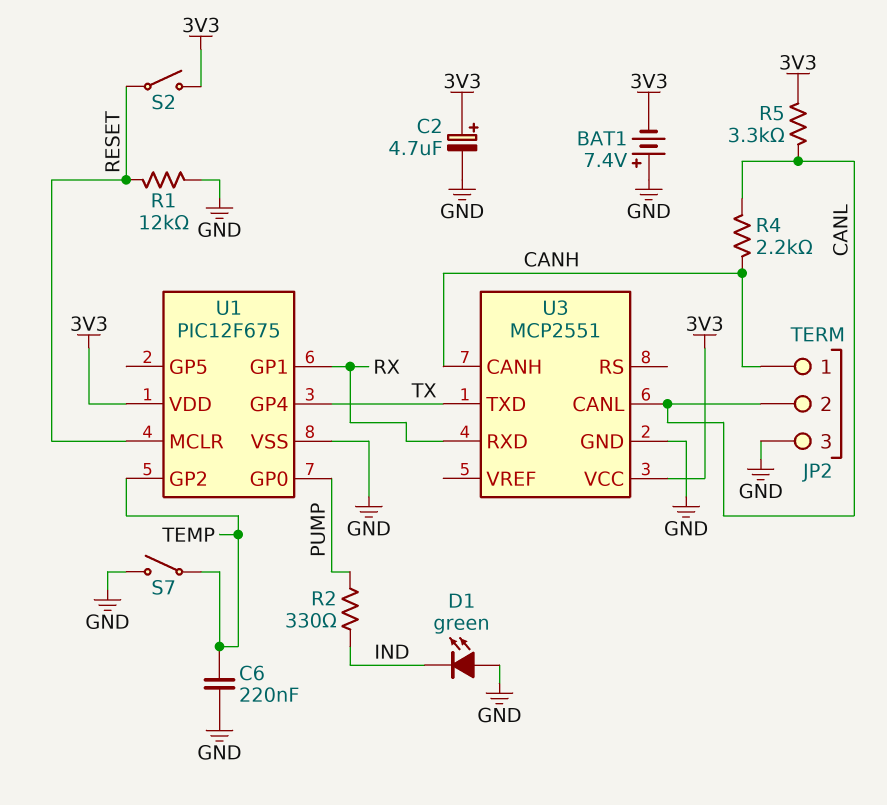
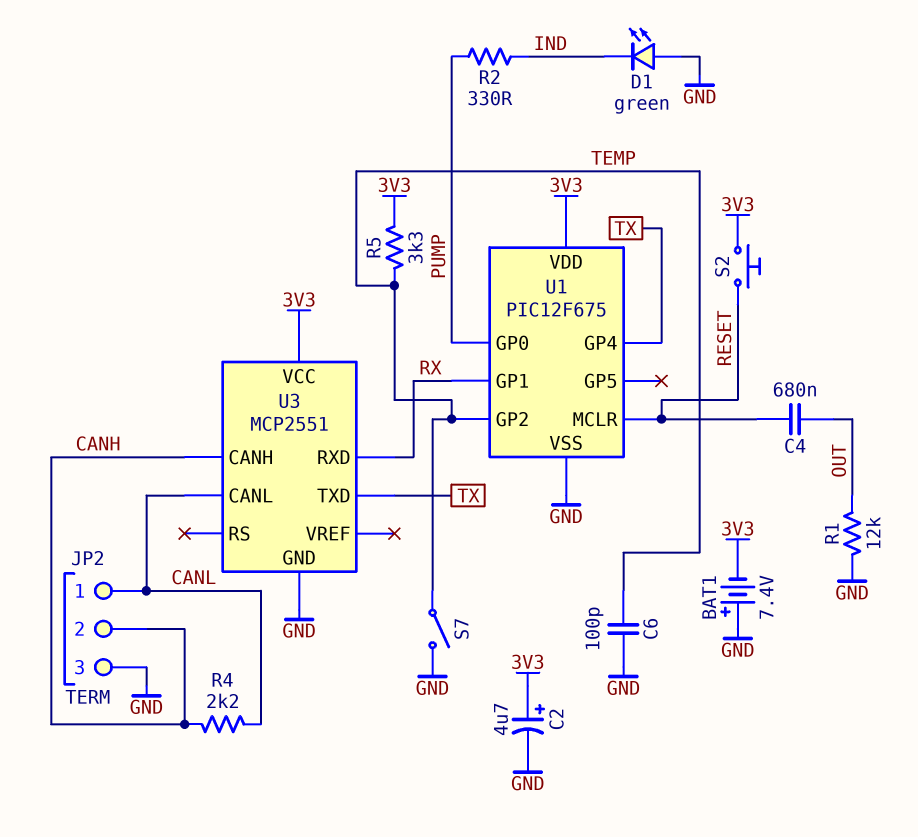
C4: none -> 680nF (OUT, RESET)
C6: 220nF (GND, TEMP) -> 100pF (GND, TEMP)
JP2 pin 1: CANH -> CANL
JP2 pin 2: CANL -> CANH
R1: 12k (GND, RESET) -> 12k (GND, OUT)
R5: 3.3k (3V3, CANL) -> 3.3k (3V3, TEMP)
S2: switch (3V3, RESET) -> button (3V3, RESET)

